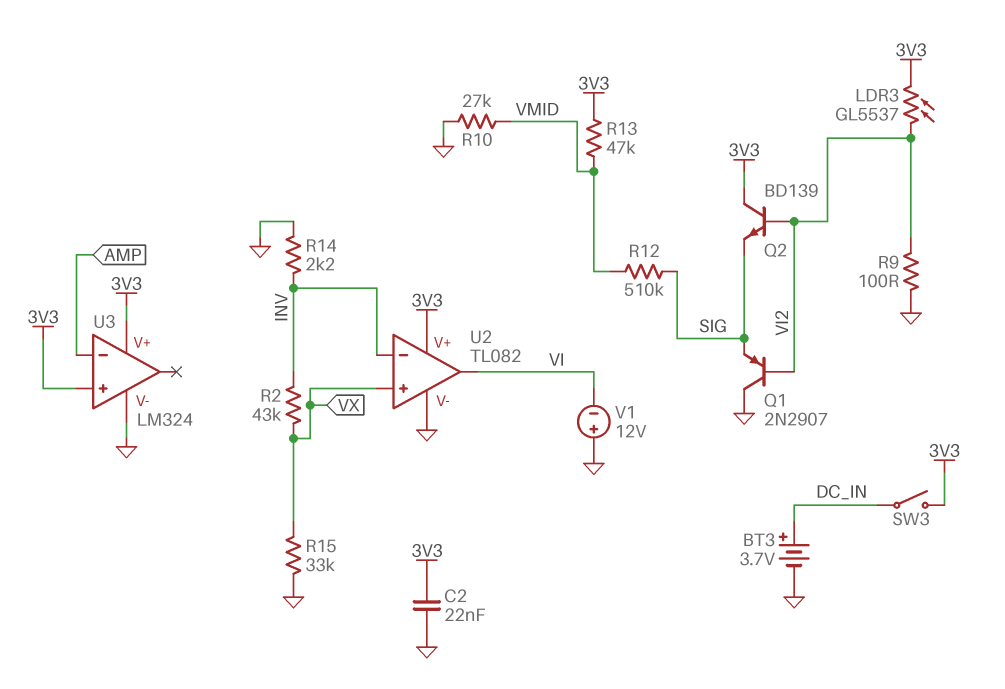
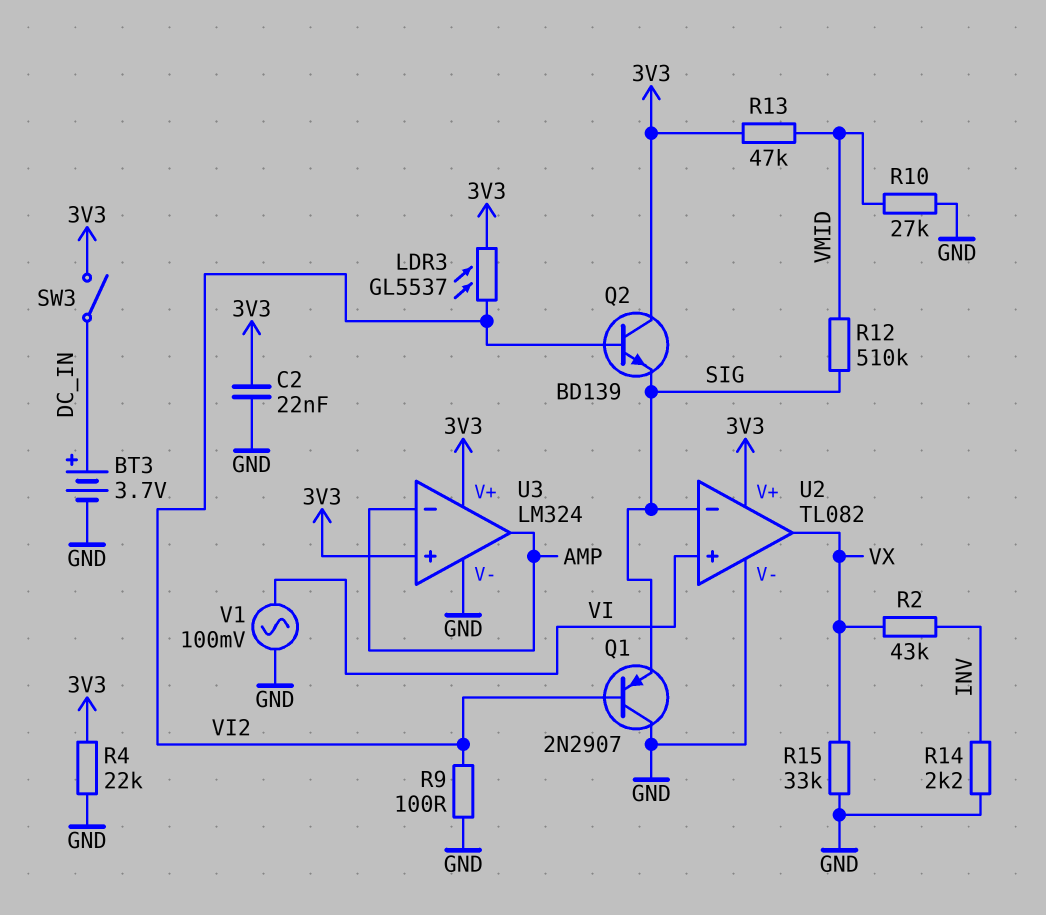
R4: none -> 22k (3V3, GND)
U2 pin in+: VX -> VI
U2 pin in-: INV -> SIG
U2 pin out: VI -> VX
U3 pin out: none -> AMP
V1: 12V (plus GND, minus VI) -> AC 100mV (GND, VI)

